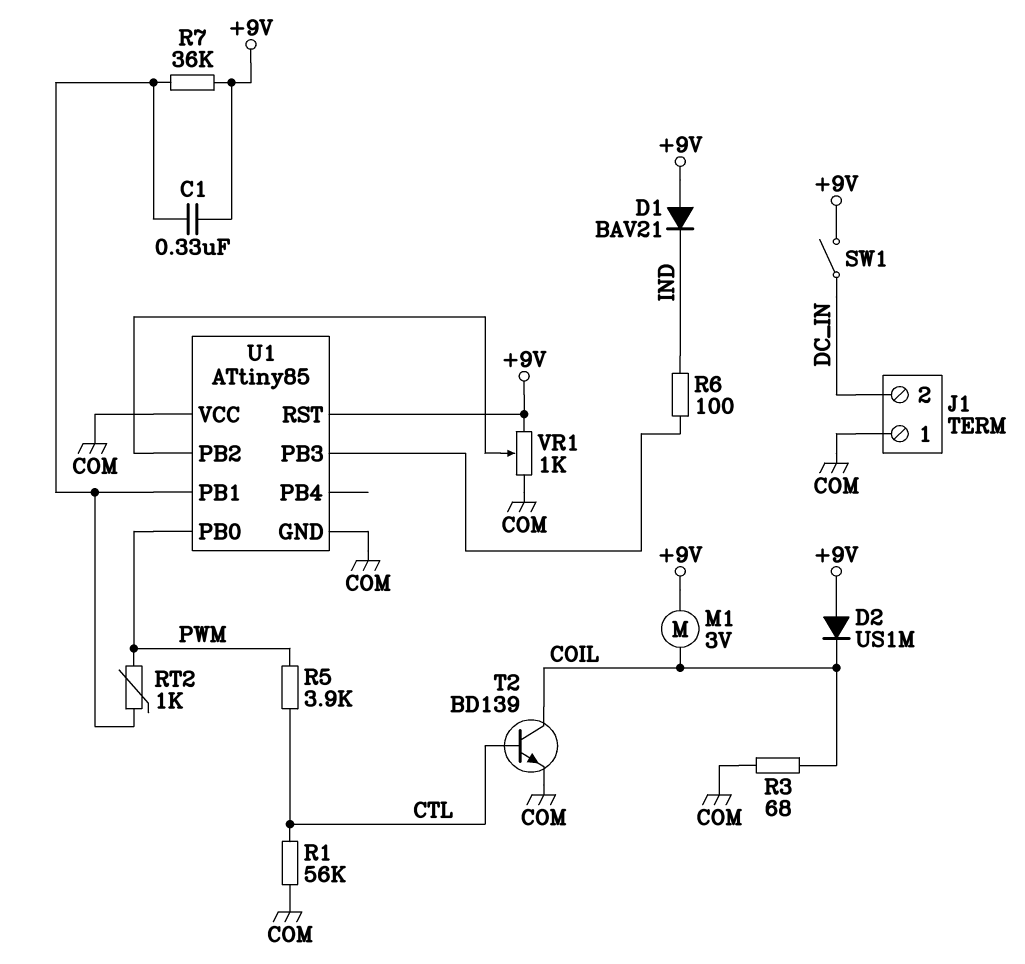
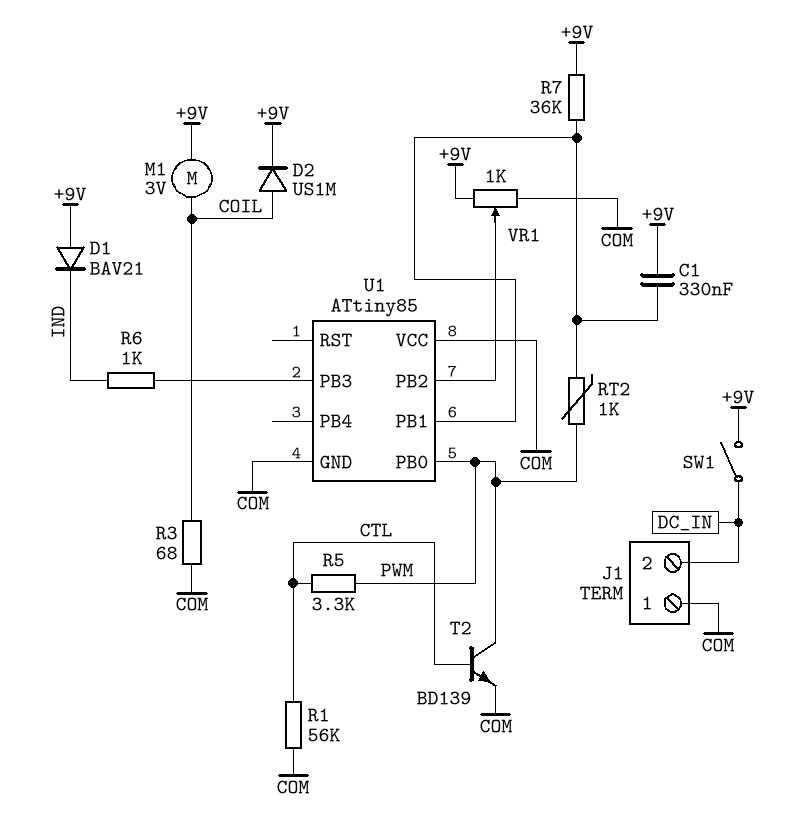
D2: diode US1M (A +9V, K COIL) -> diode US1M (A COIL, K +9V)
R5: 3.9k (CTL, PWM) -> 3.3k (CTL, PWM)
R6: 100 (IND, U1/PB3) -> 1k (IND, U1/PB3)
T2: NPN BD139 (B CTL, C COIL, E COM) -> NPN BD139 (B CTL, C PWM, E COM)
U1 pin RST: +9V -> none

